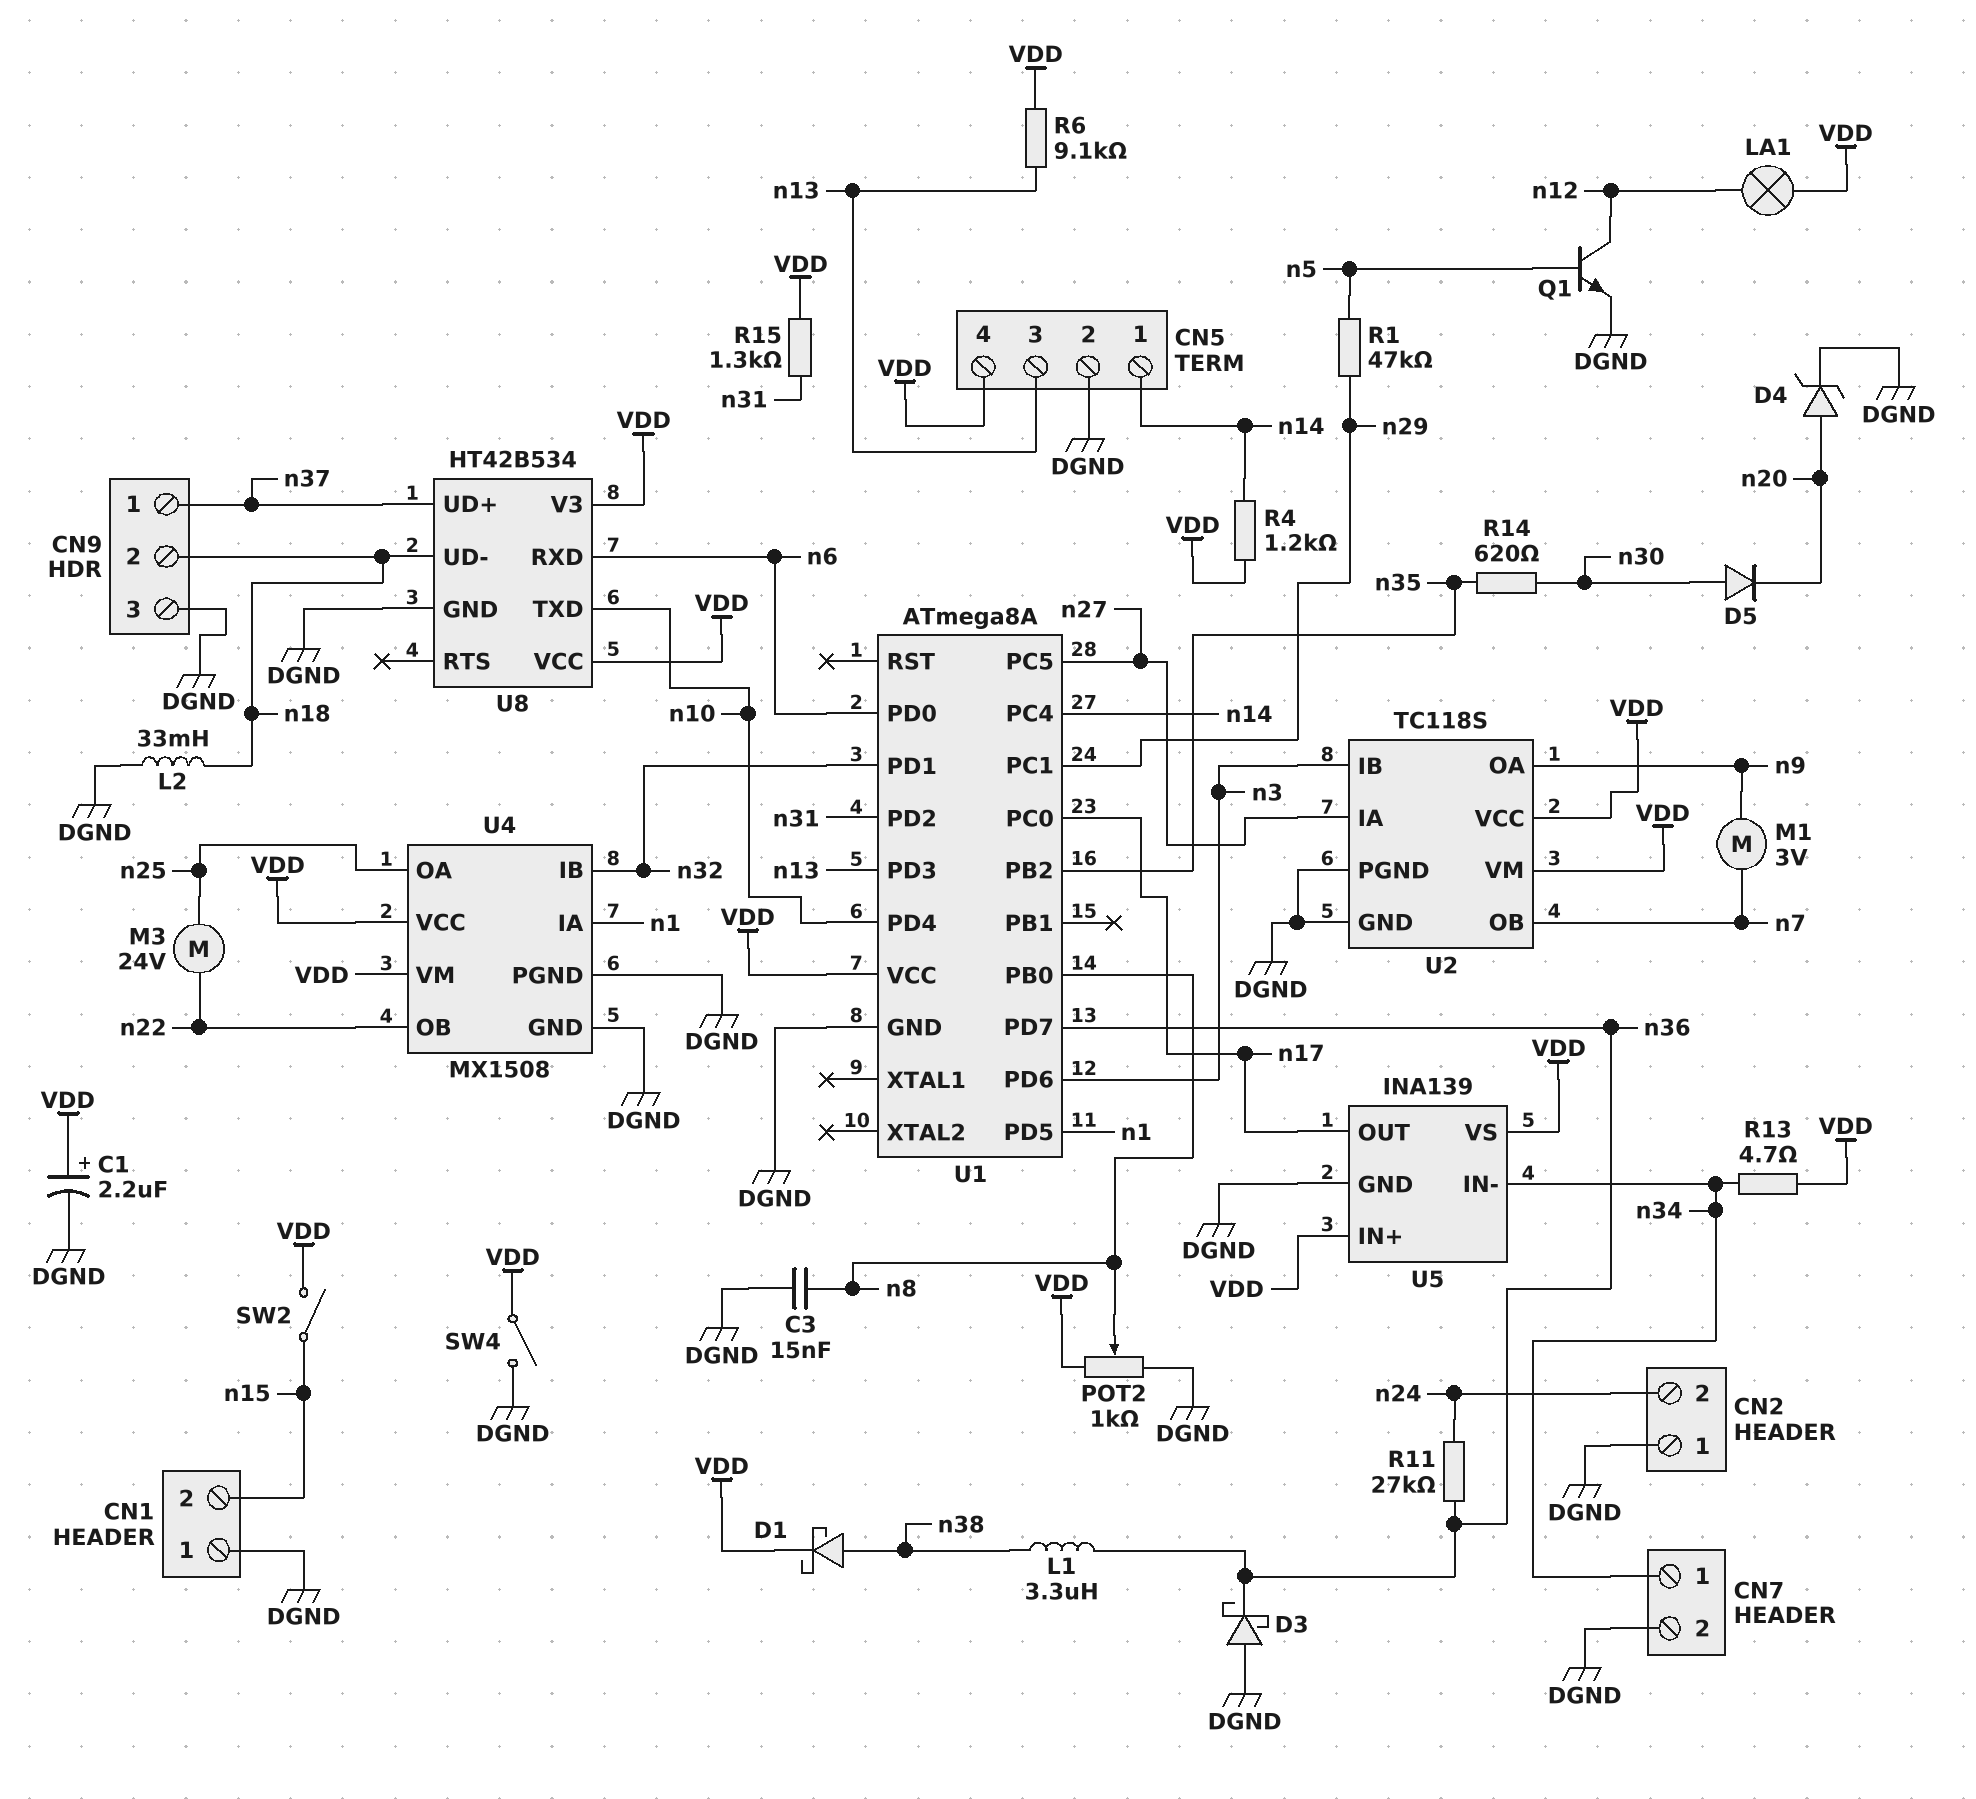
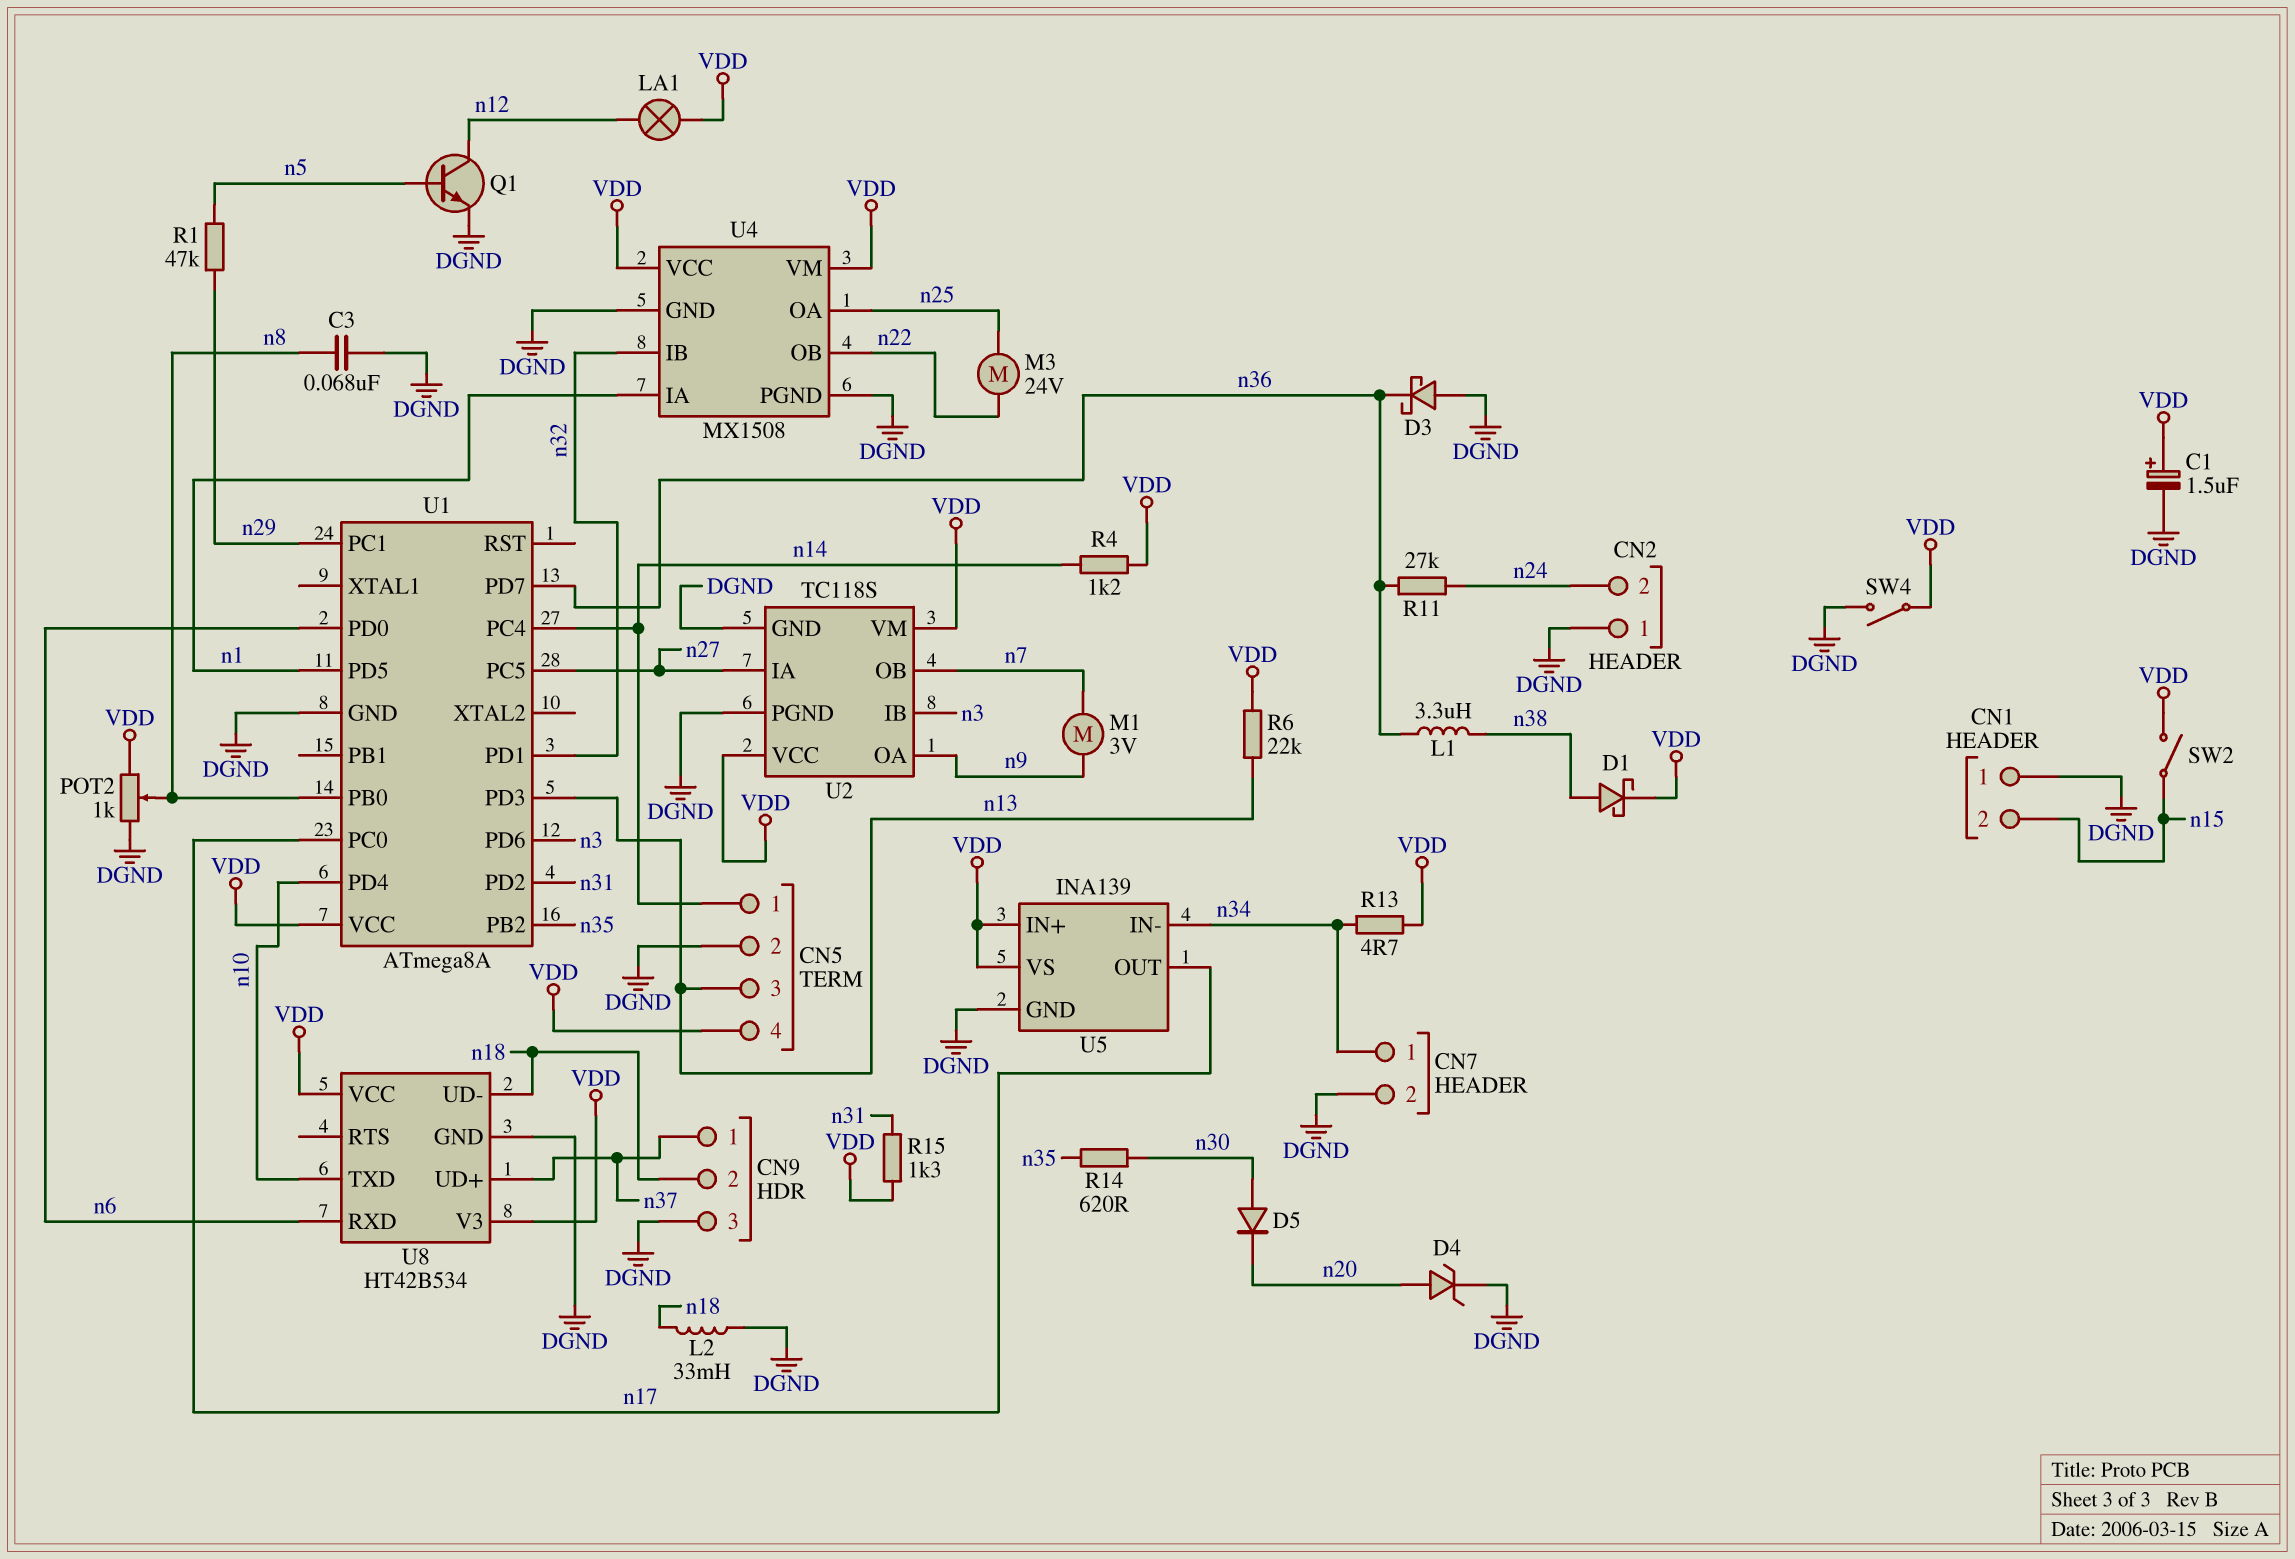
C1: 2.2uF (plus VDD, minus DGND) -> 1.5uF (plus VDD, minus DGND)
C3: 15nF (DGND, n8) -> 68nF (DGND, n8)
R6: 9.1k (VDD, n13) -> 22k (VDD, n13)

